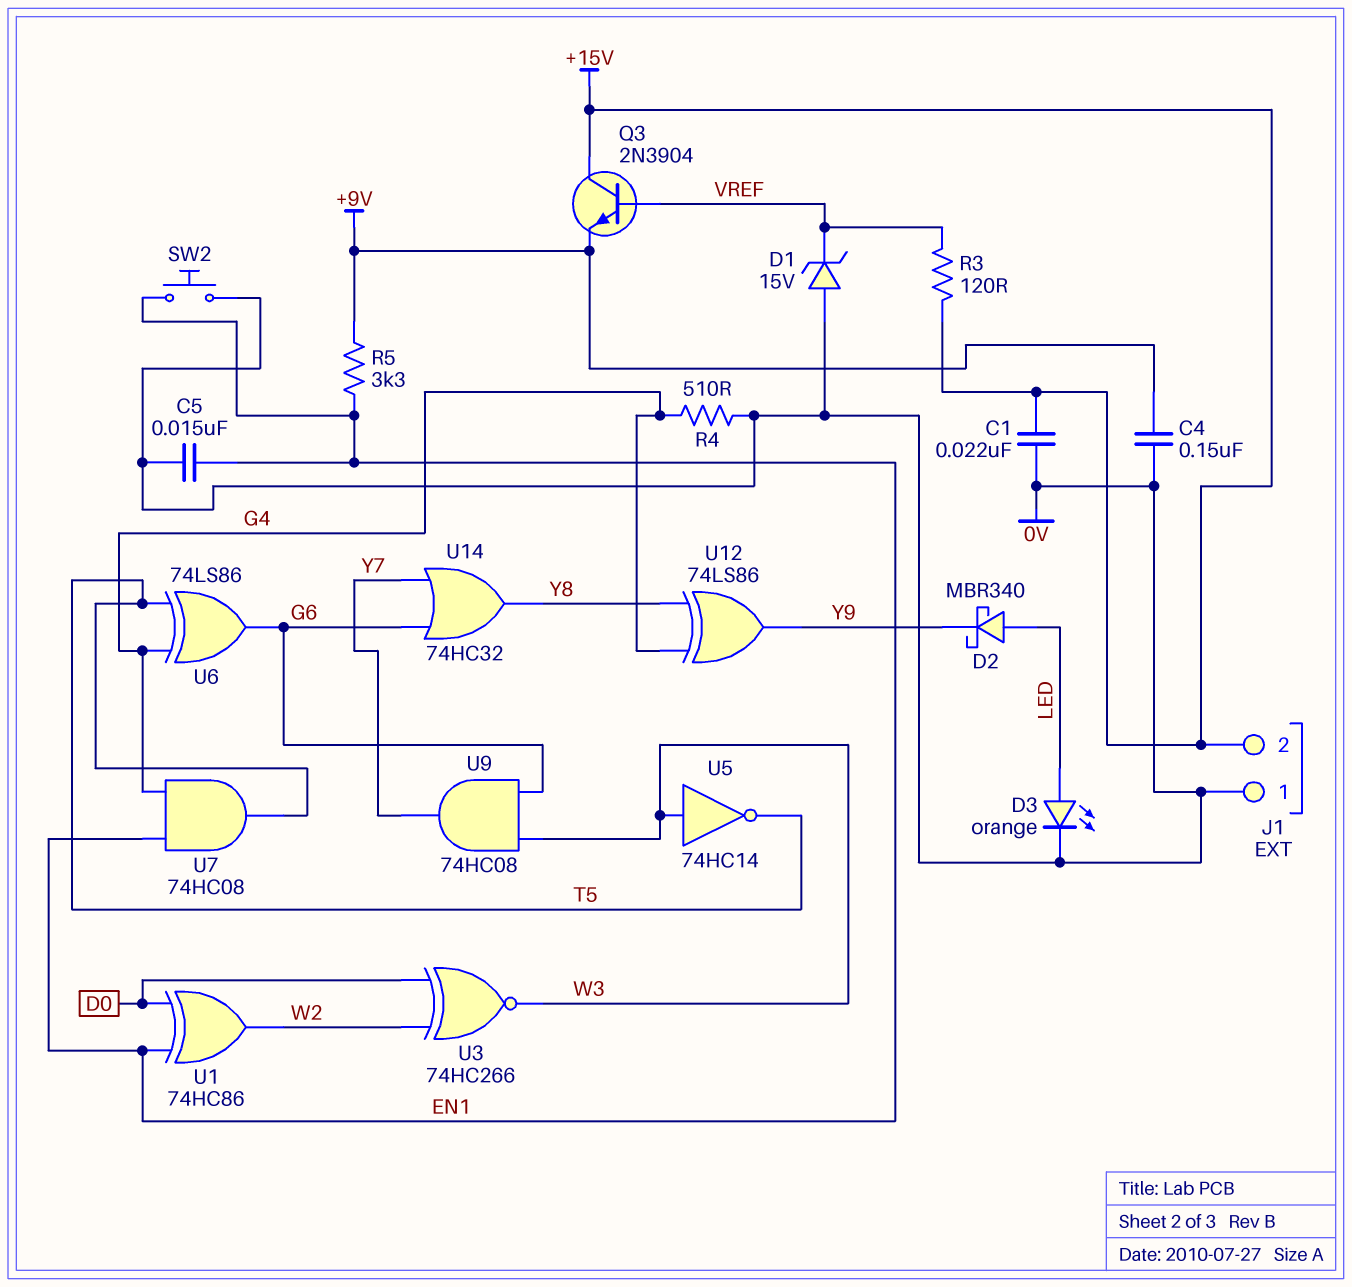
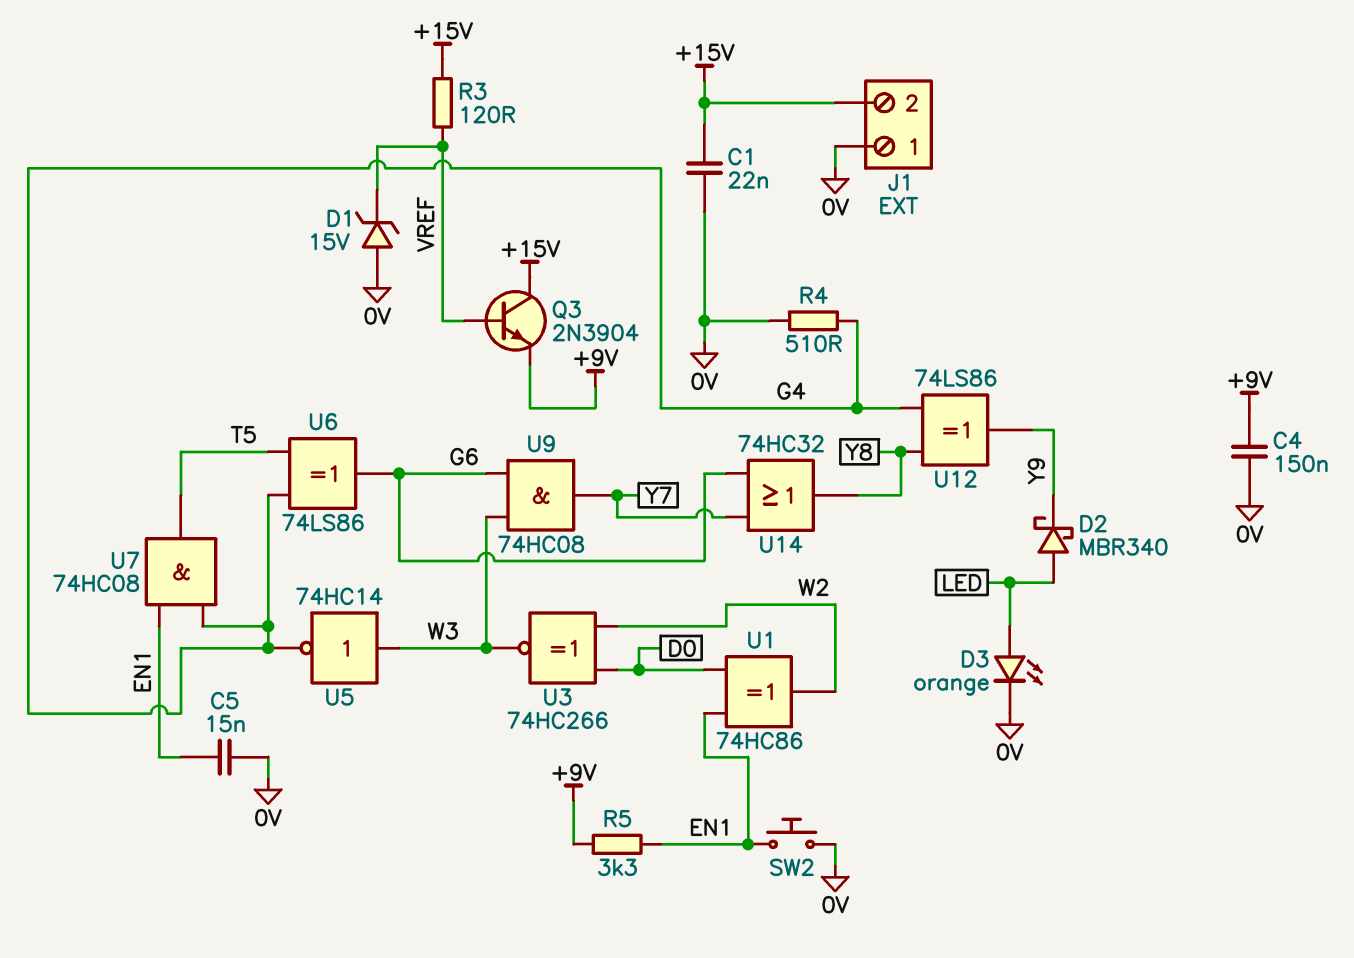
U5: NOT 74HC14 (in W3, out T5) -> NOT 74HC14 (in W3, out G4)

